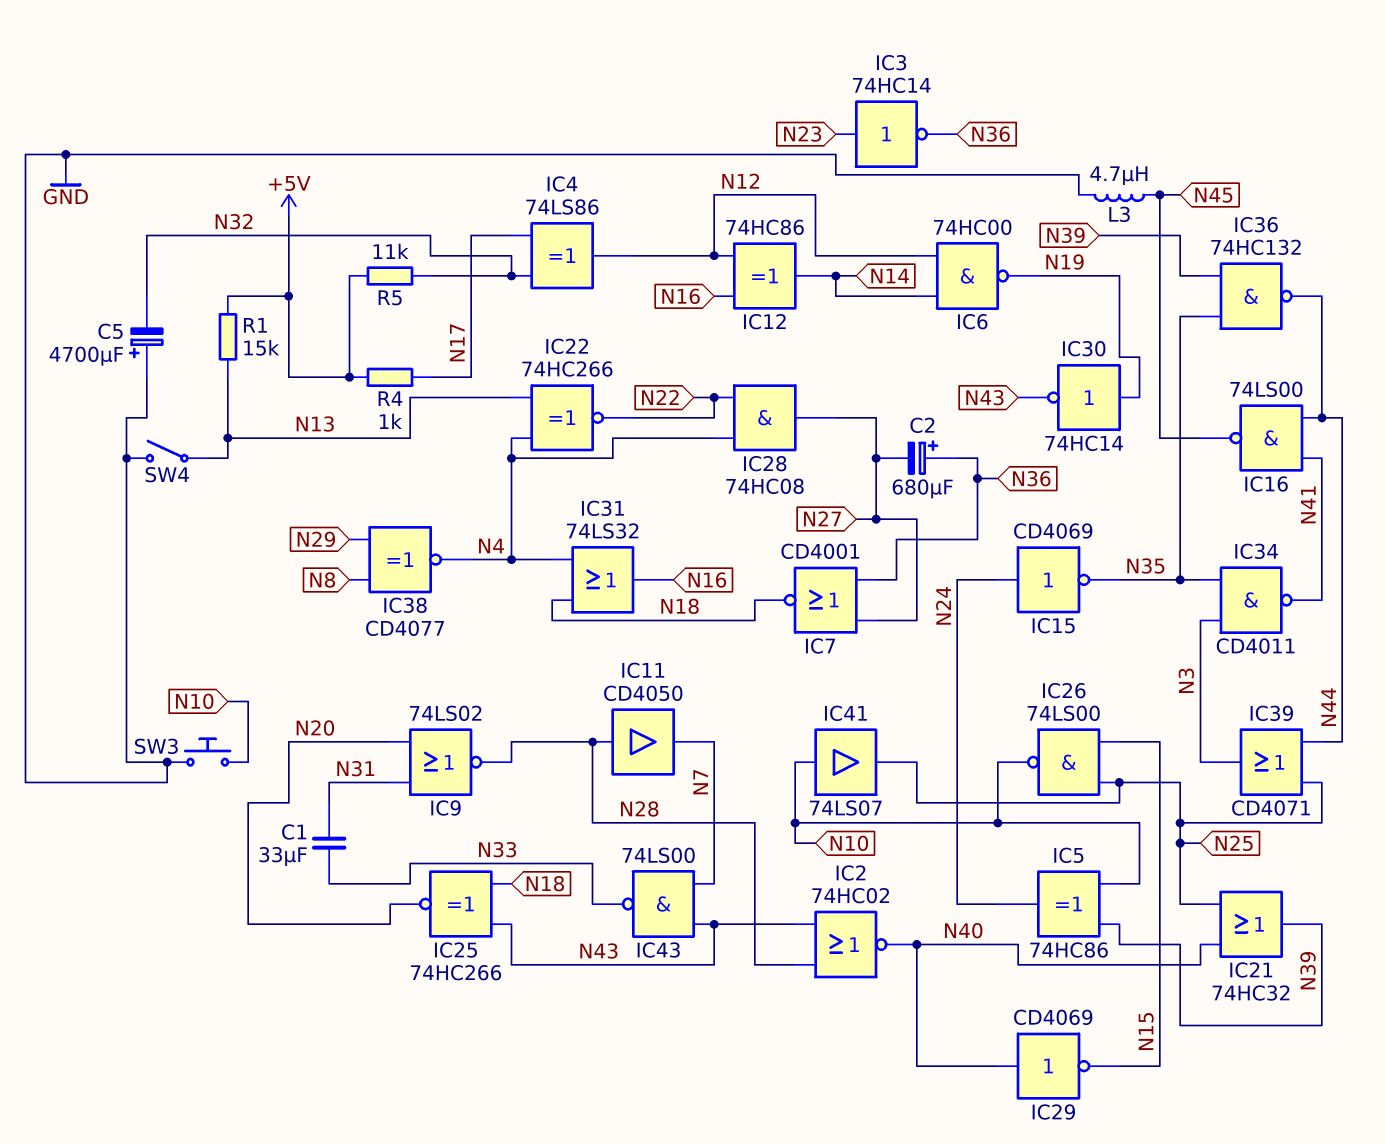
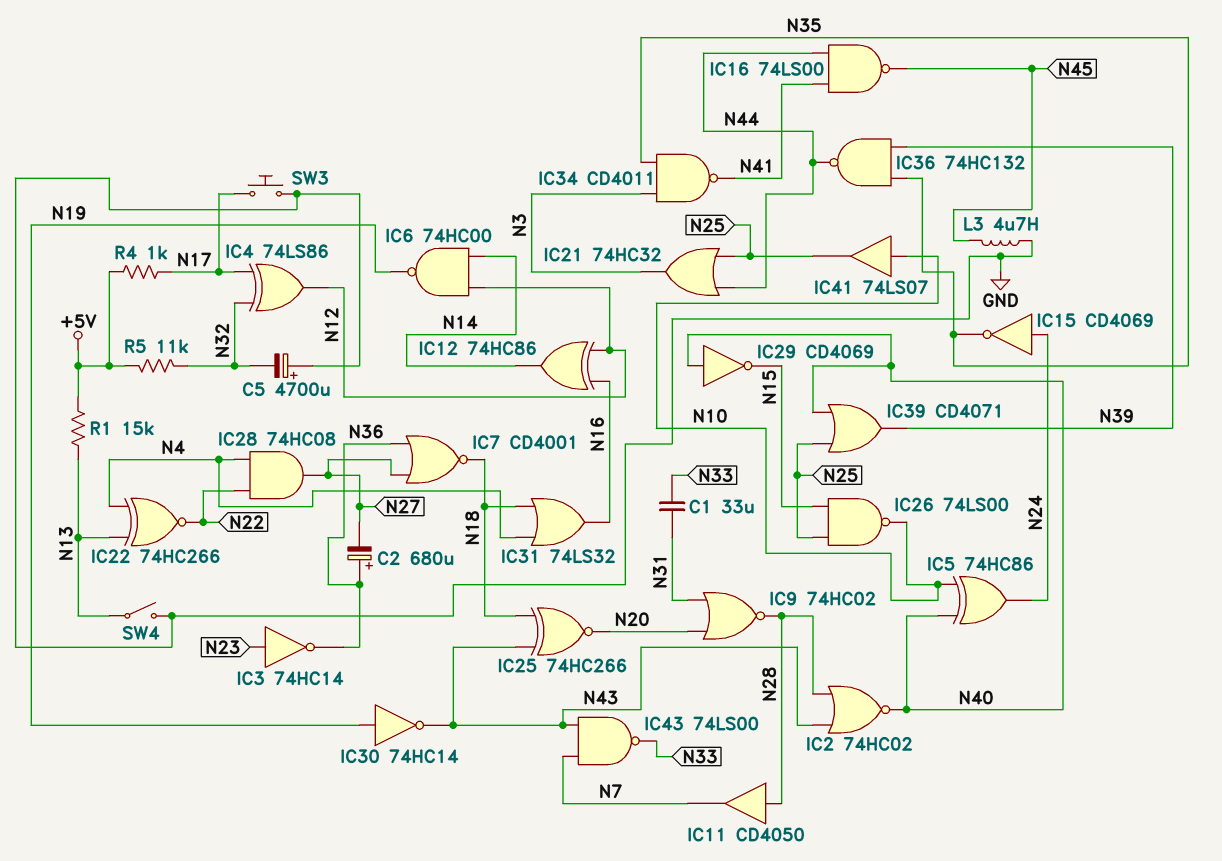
IC5: XOR 74HC86 (in N10, in N39, out N24) -> XOR 74HC86 (in N10, in N40, out N24)
IC9: NOR 74LS02 (in N20, in N31, out N28) -> NOR 74HC02 (in N20, in N31, out N28)
IC21: OR 74HC32 (in N25, in N40, out N39) -> OR 74HC32 (in N25, in N44, out N3)
IC38: XNOR CD4077 (in N8, in N29, out N4) -> none
IC39: OR CD4071 (in N25, in N44, out N3) -> OR CD4071 (in N25, in N40, out N39)
SW3: button (GND, N10) -> button (GND, N17)

